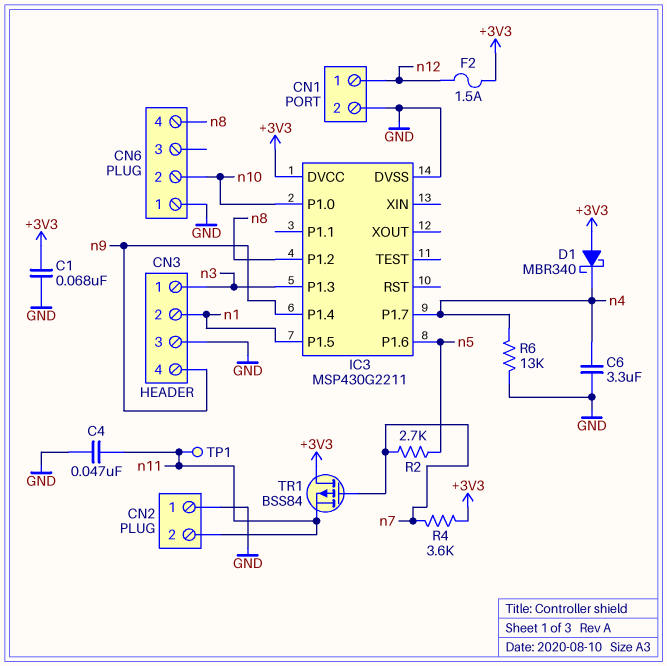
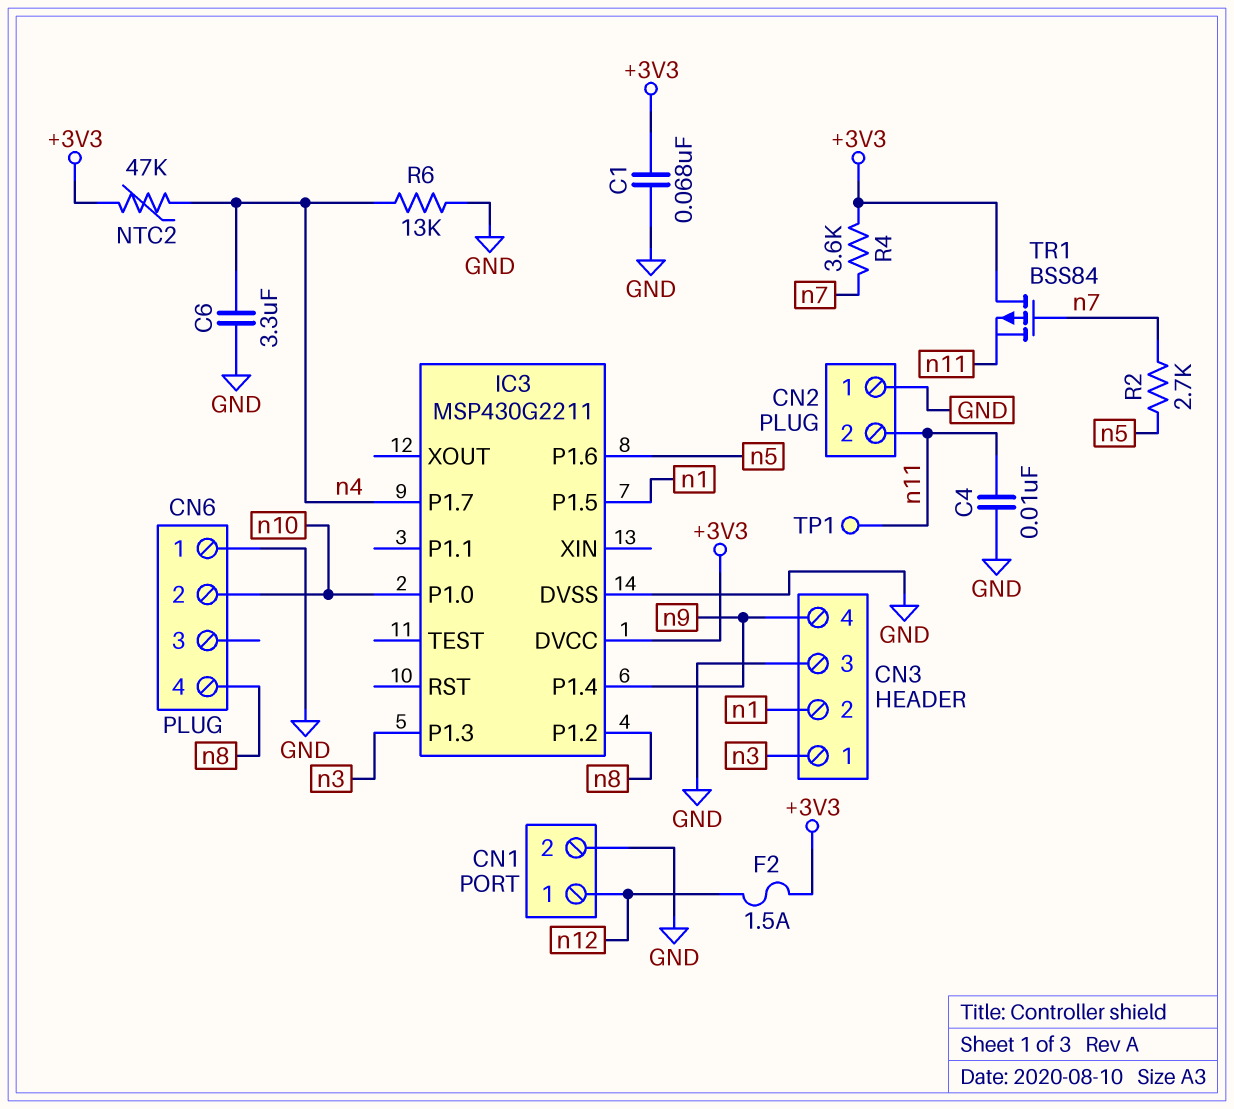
C4: 47nF (GND, n11) -> 10nF (GND, n11)
D1: schottky MBR340 (A +3V3, K n4) -> none
NTC2: none -> 47k (+3V3, n4)

